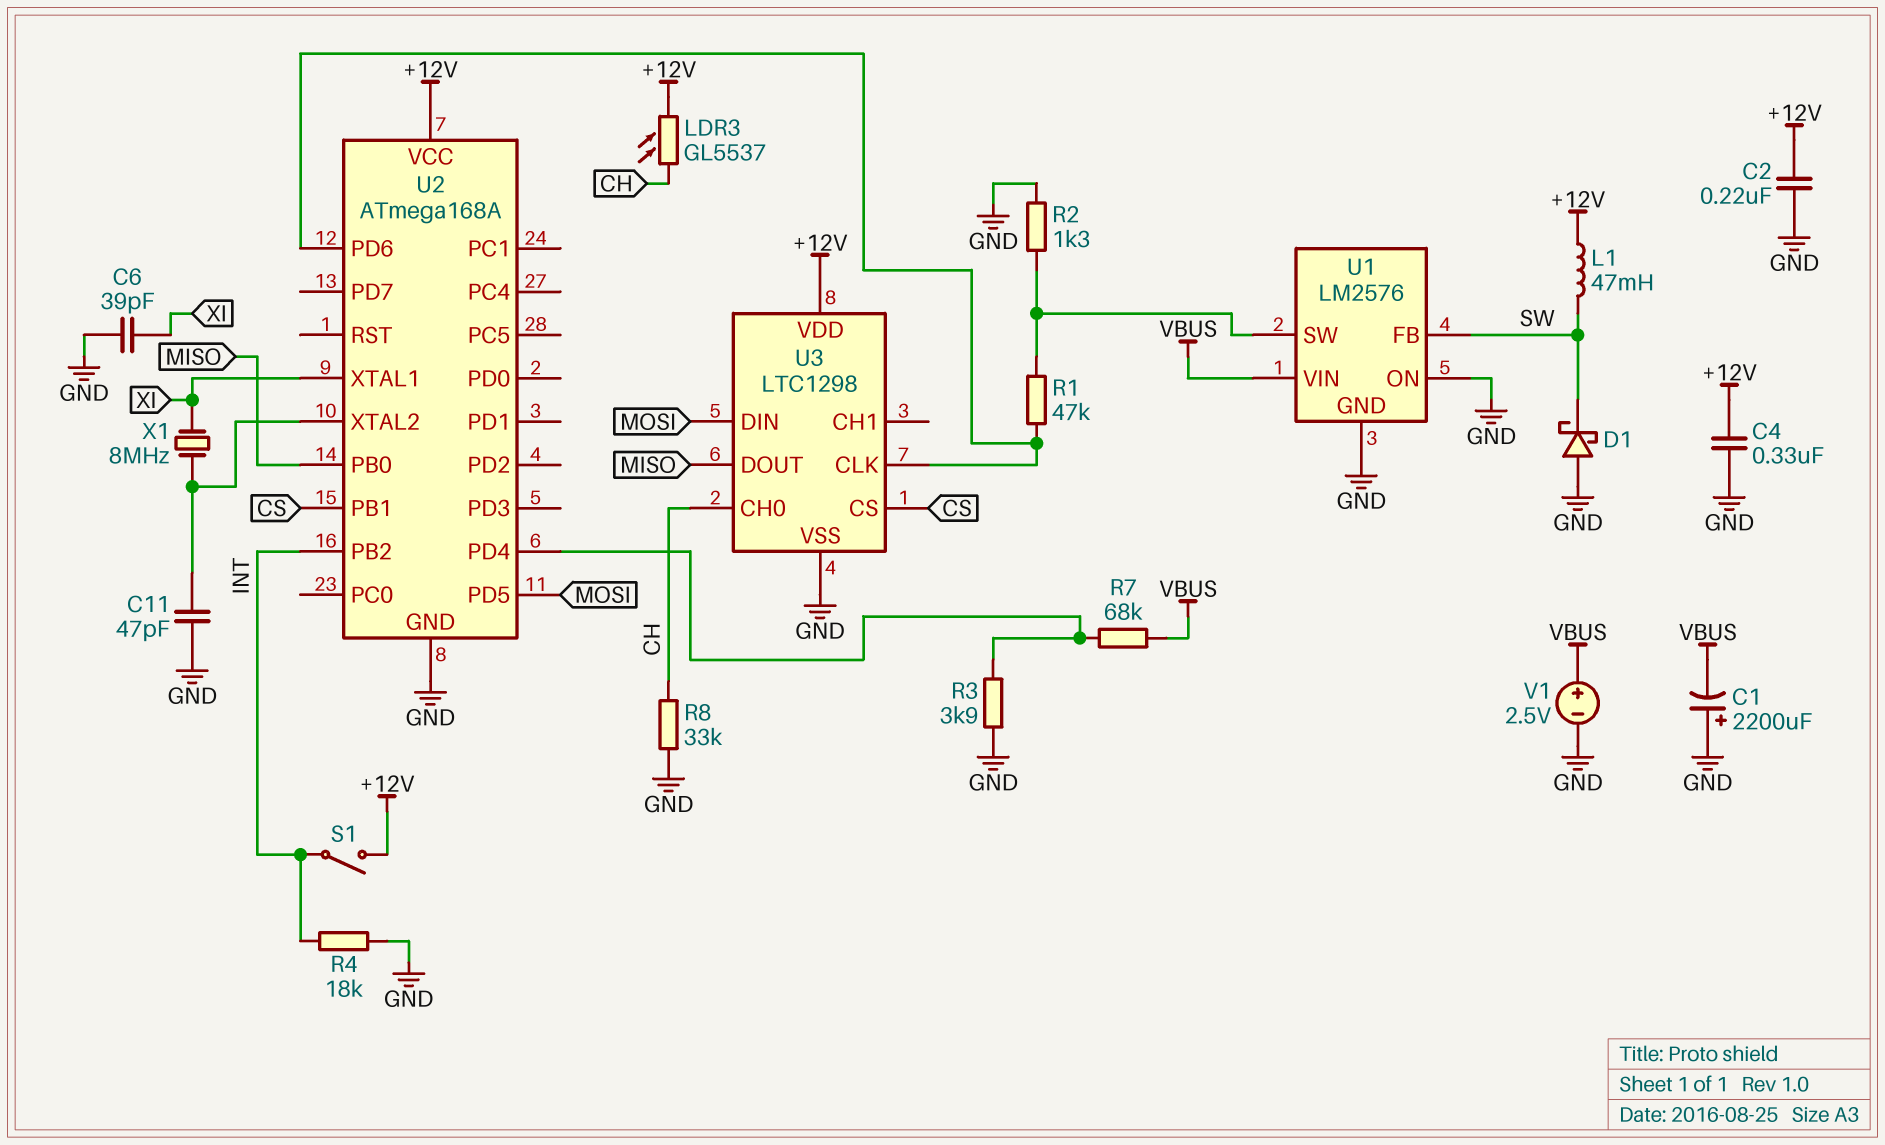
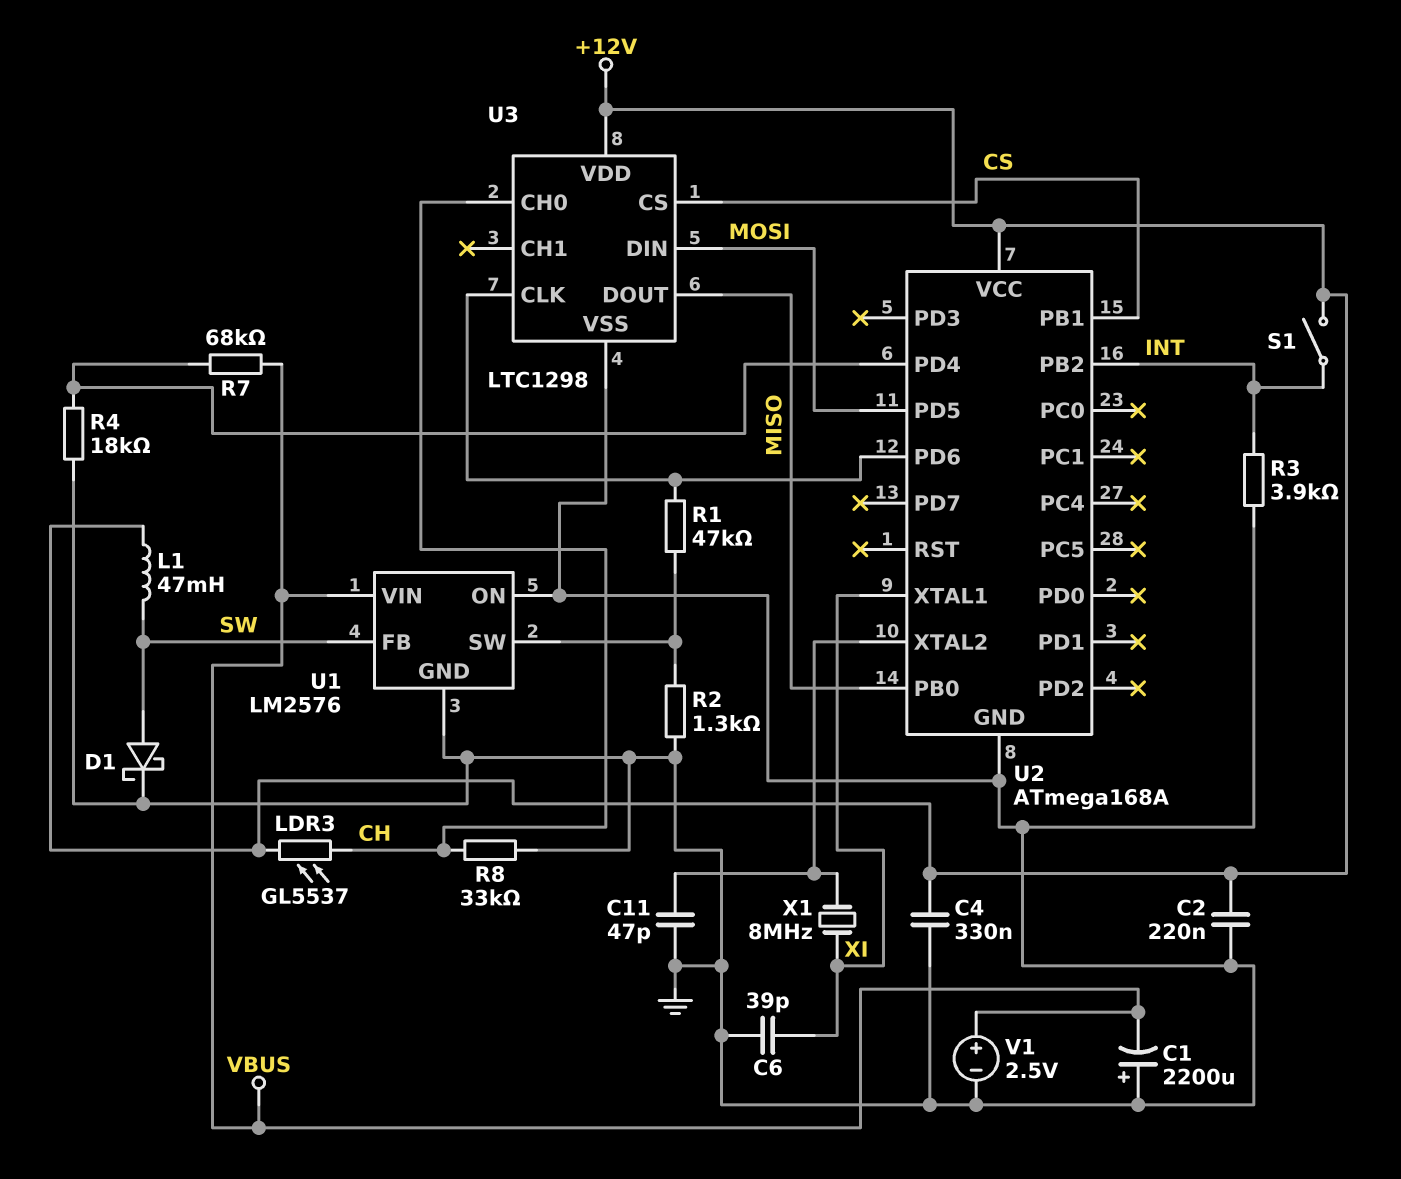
D1: schottky (A GND, K SW) -> schottky (A SW, K GND)
R3: 3.9k (GND, U2/PD4) -> 3.9k (GND, INT)
R4: 18k (GND, INT) -> 18k (GND, U2/PD4)

